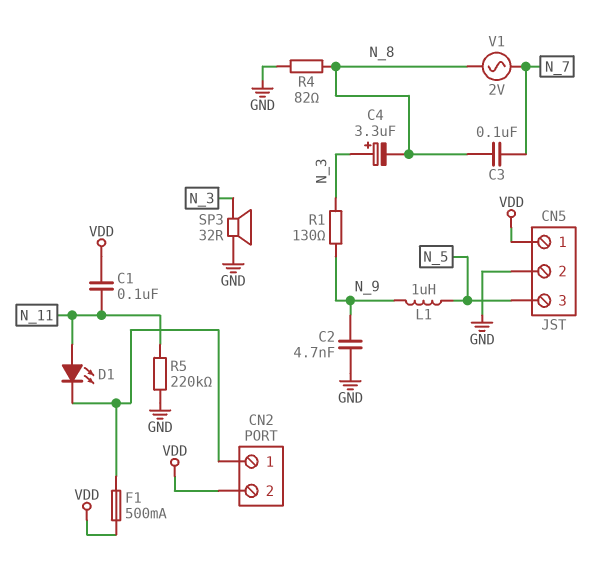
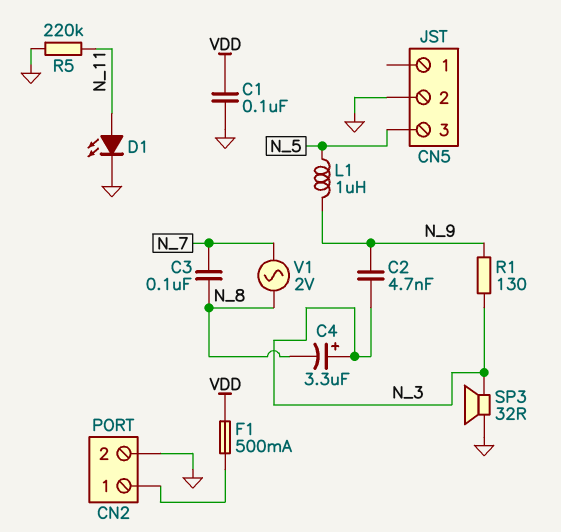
C1: 100nF (N_11, VDD) -> 100nF (GND, VDD)
C2: 4.7nF (GND, N_9) -> 4.7nF (N_3, N_9)
CN2 pin 2: VDD -> GND
CN5 pin 1: VDD -> none
D1: LED (A N_11, K CN2/1) -> LED (A N_11, K GND)
R4: 82 (GND, N_8) -> none

